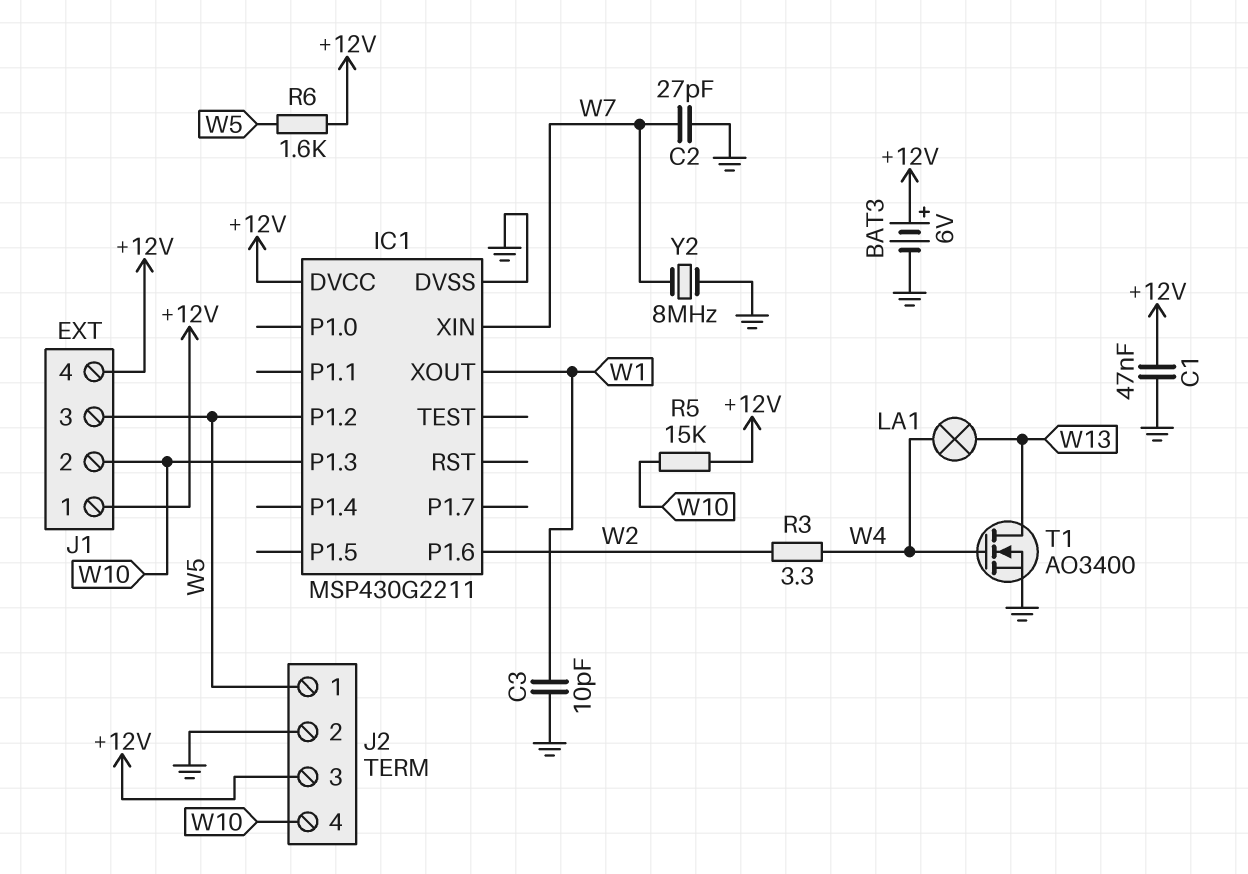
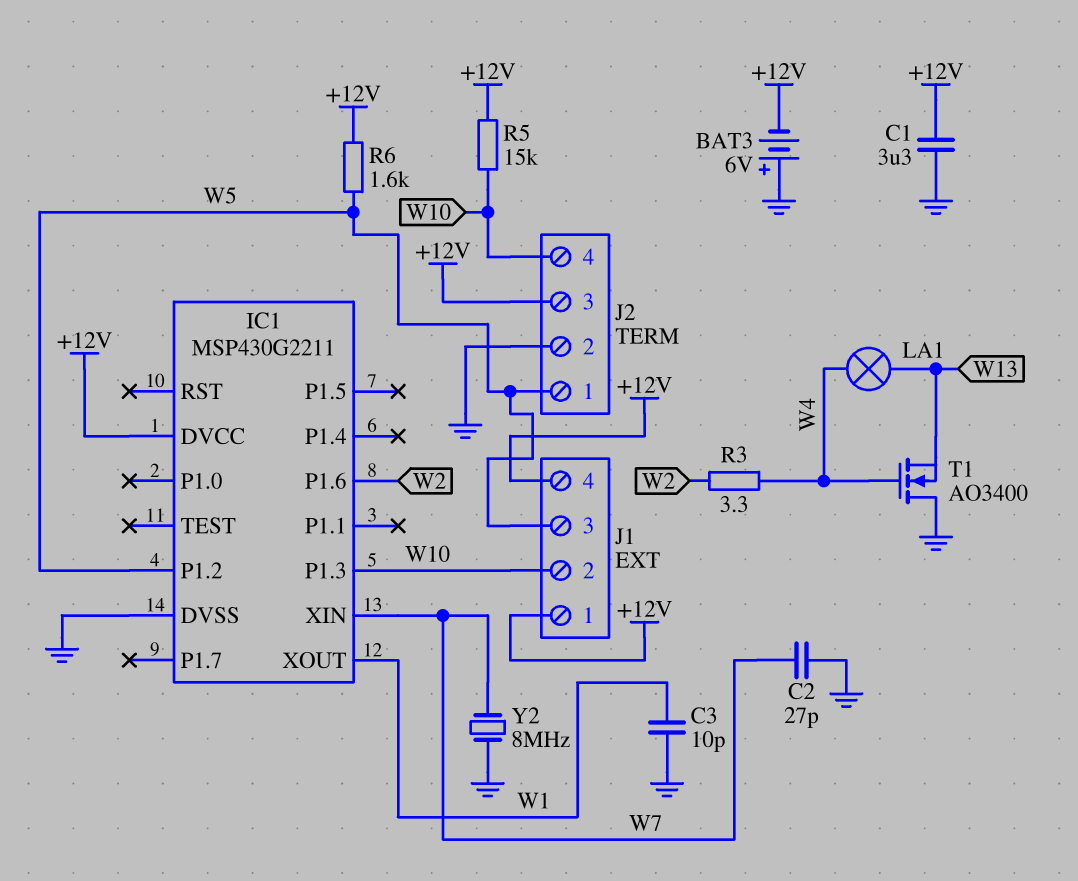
BAT3: 6V (plus +12V, minus GND) -> 6V (plus GND, minus +12V)
C1: 47nF (+12V, GND) -> 3.3uF (+12V, GND)
T1: NMOS AO3400 (G W4, D W13, S GND) -> NMOS AO3400 (G W4, D GND, S W13)

